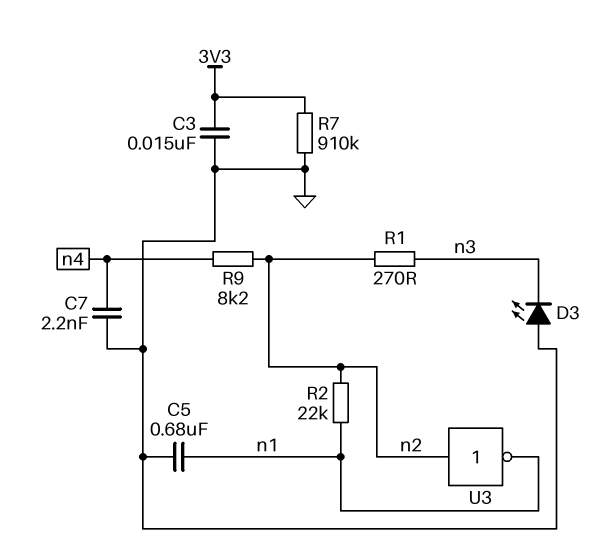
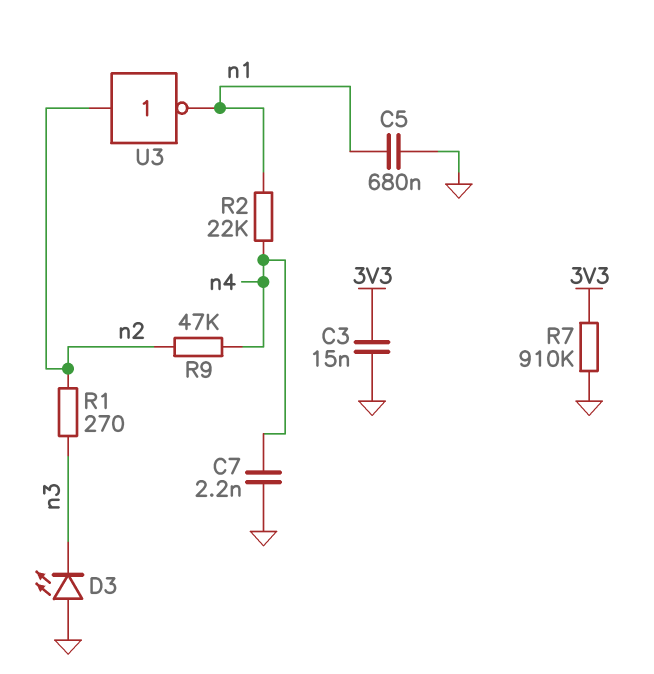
R2: 22k (n1, n2) -> 22k (n1, n4)
R9: 8.2k (n2, n4) -> 47k (n2, n4)

